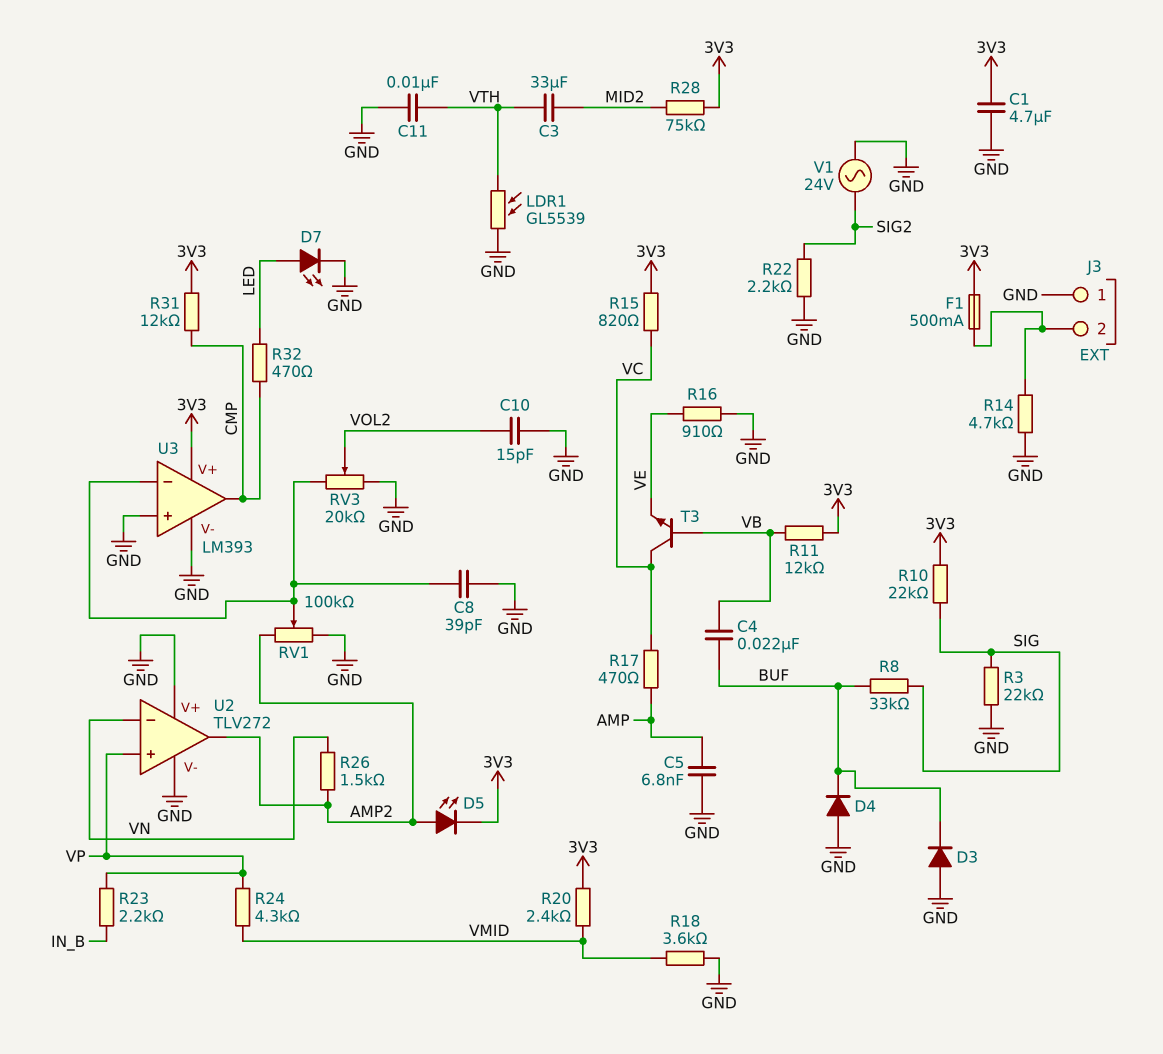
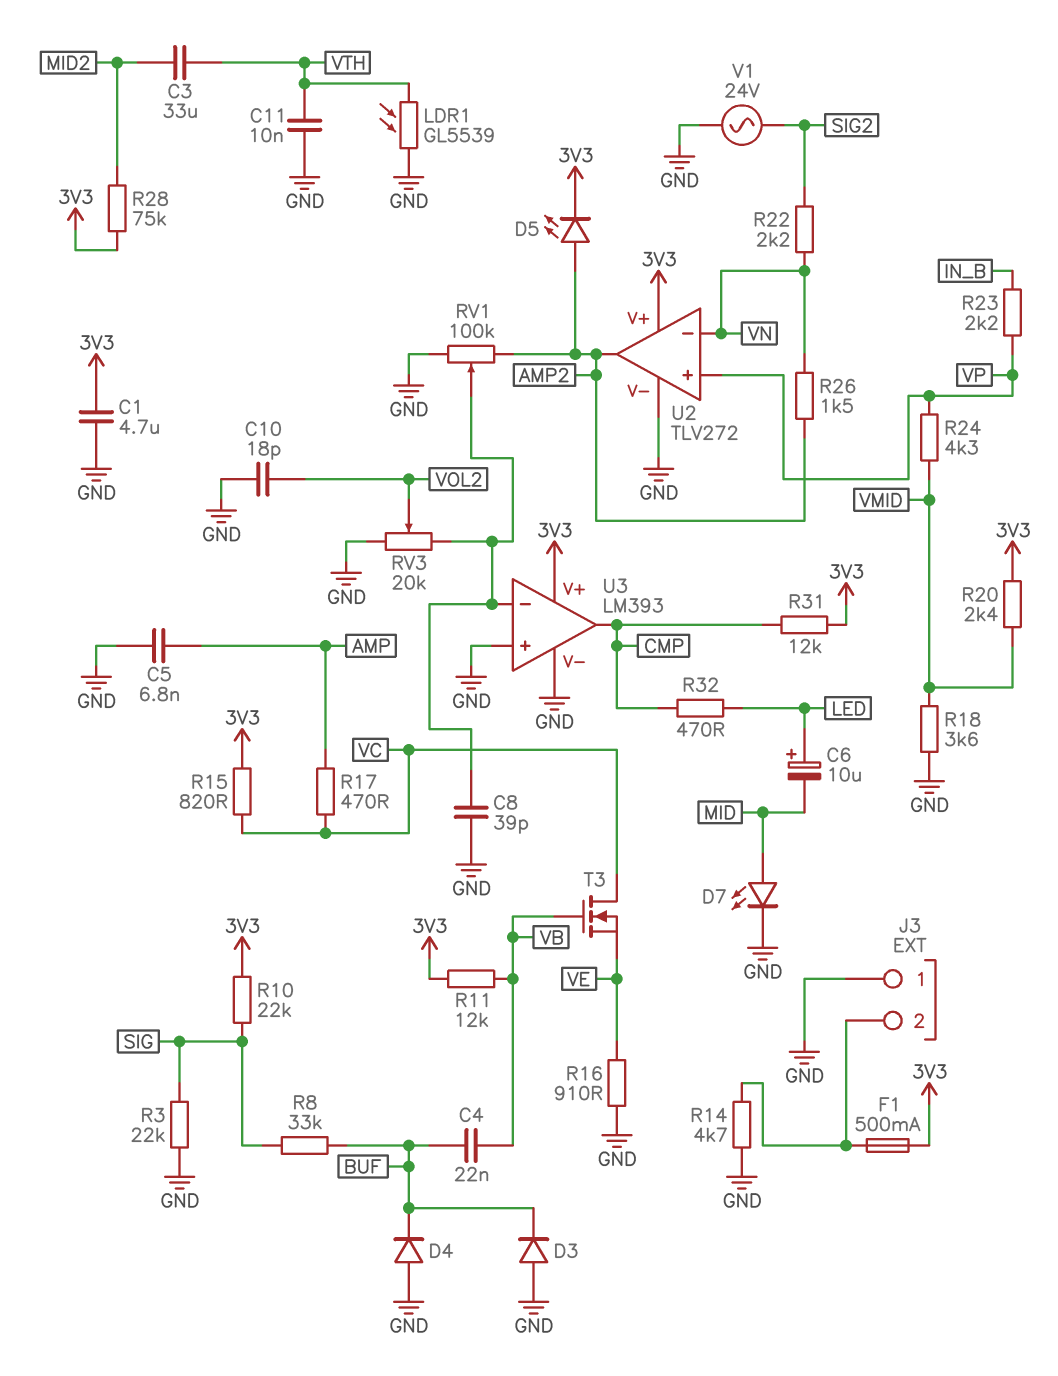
C6: none -> 10uF (plus LED, minus MID)
C10: 15pF (GND, VOL2) -> 18pF (GND, VOL2)
D7: LED (A LED, K GND) -> LED (A MID, K GND)
R22: 2.2k (GND, SIG2) -> 2.2k (SIG2, VN)
T3: NPN (B VB, C VC, E VE) -> NMOS (G VB, D VC, S VE)
U2 pin V+: GND -> 3V3

